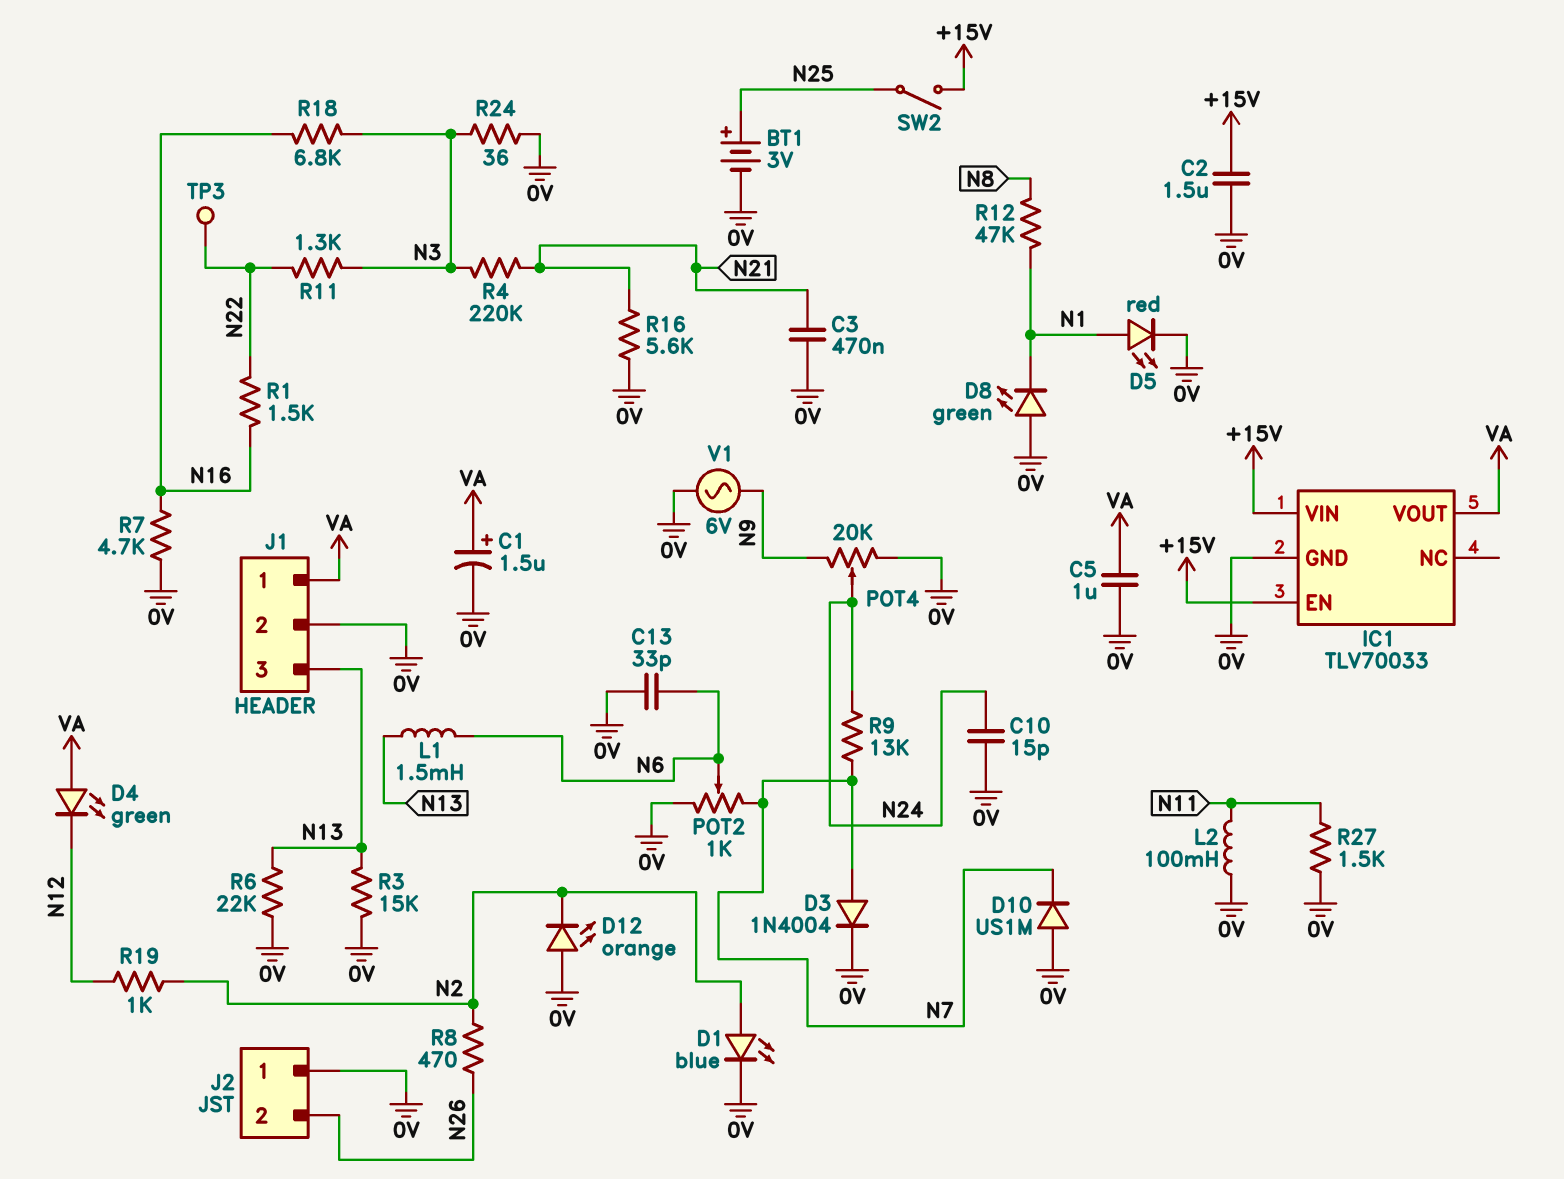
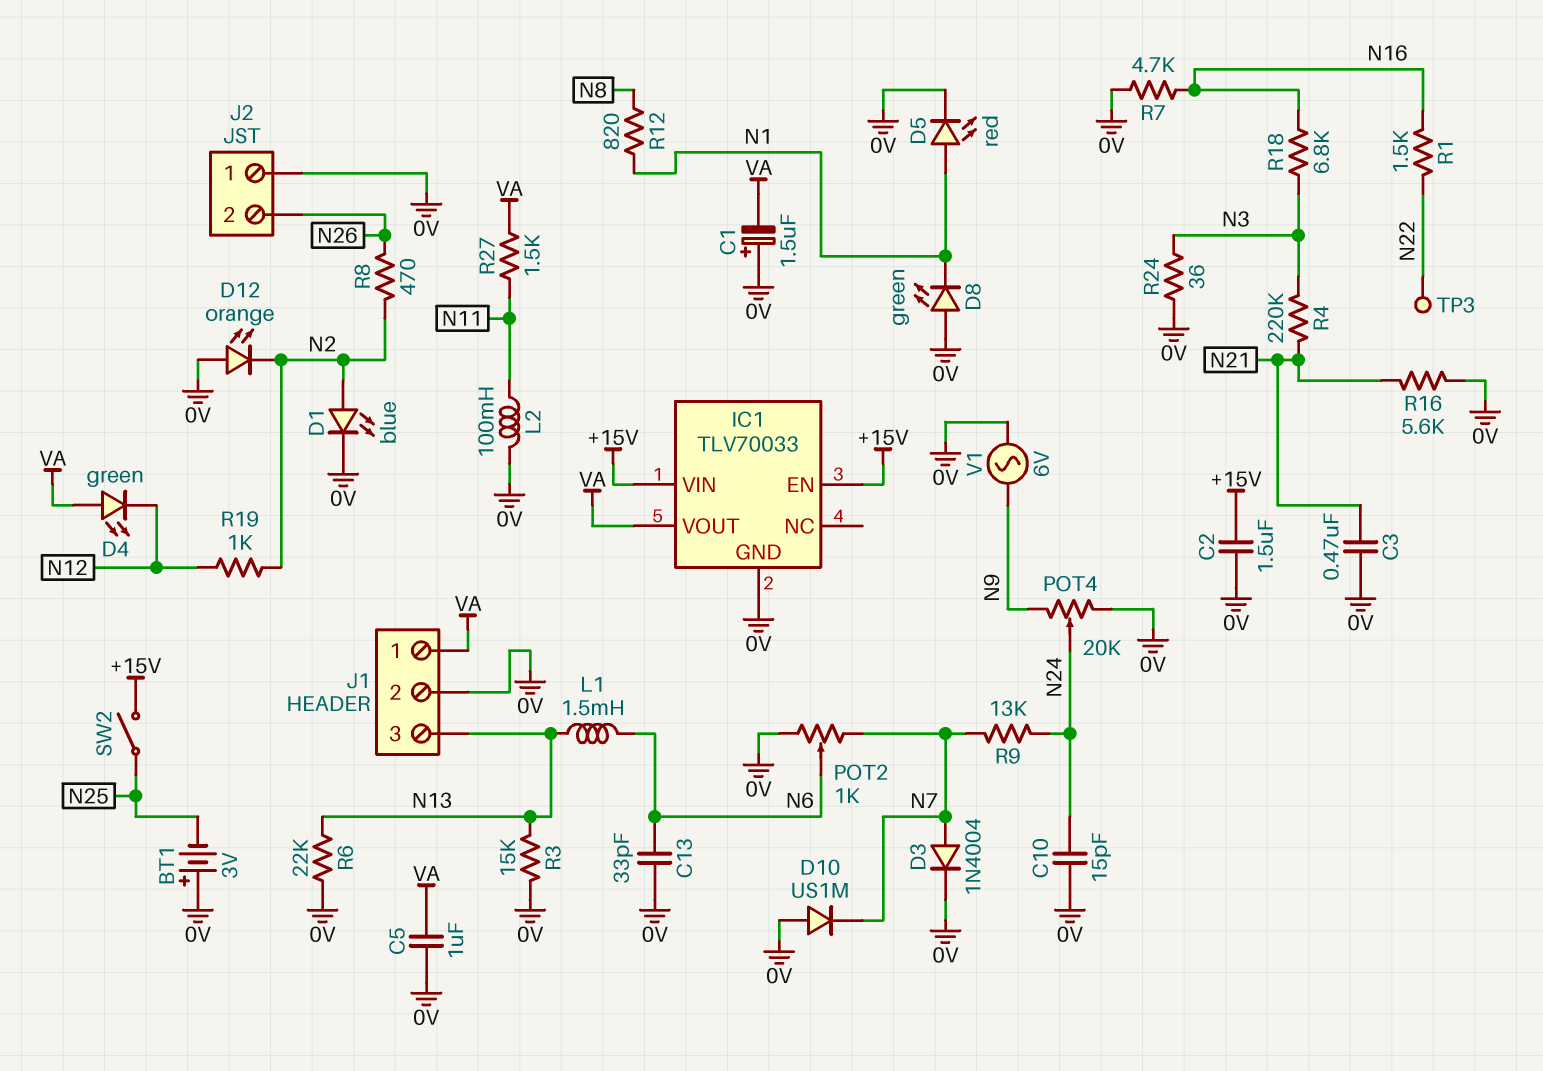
BT1: 3V (plus N25, minus 0V) -> 3V (plus 0V, minus N25)
C1: 1.5uF (plus VA, minus 0V) -> 1.5uF (plus 0V, minus VA)
R11: 1.3k (N3, N22) -> none
R12: 47k (N1, N8) -> 820 (N1, N8)
R27: 1.5k (0V, N11) -> 1.5k (N11, VA)

